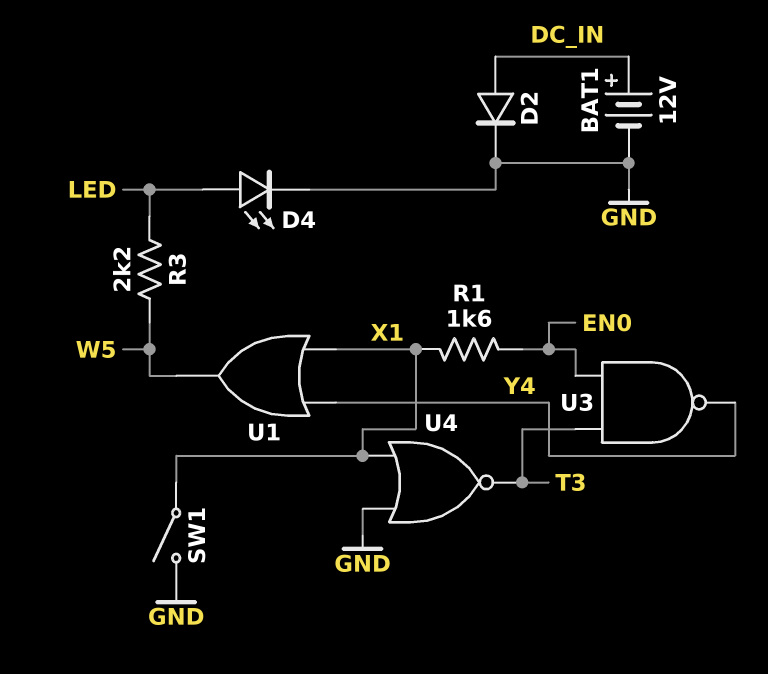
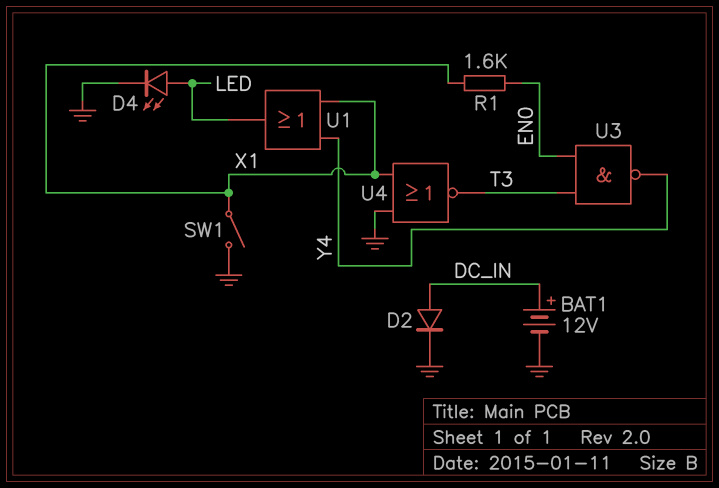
R3: 2.2k (LED, W5) -> none
U1: OR (in X1, in Y4, out W5) -> OR (in X1, in Y4, out LED)

